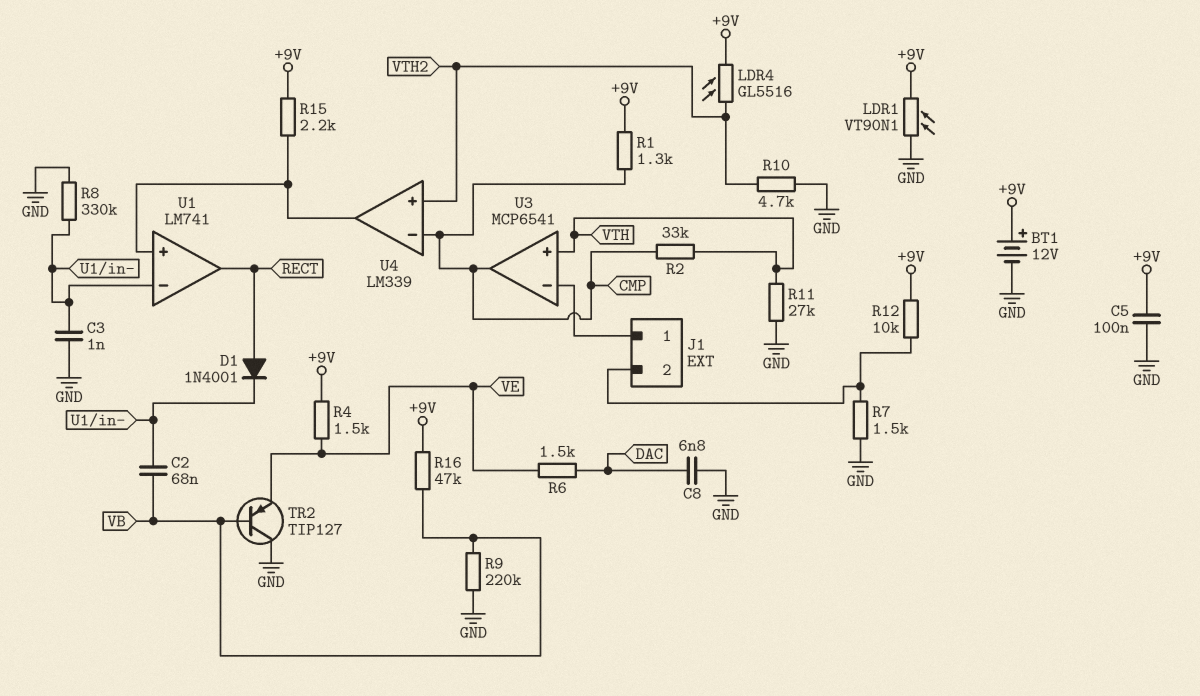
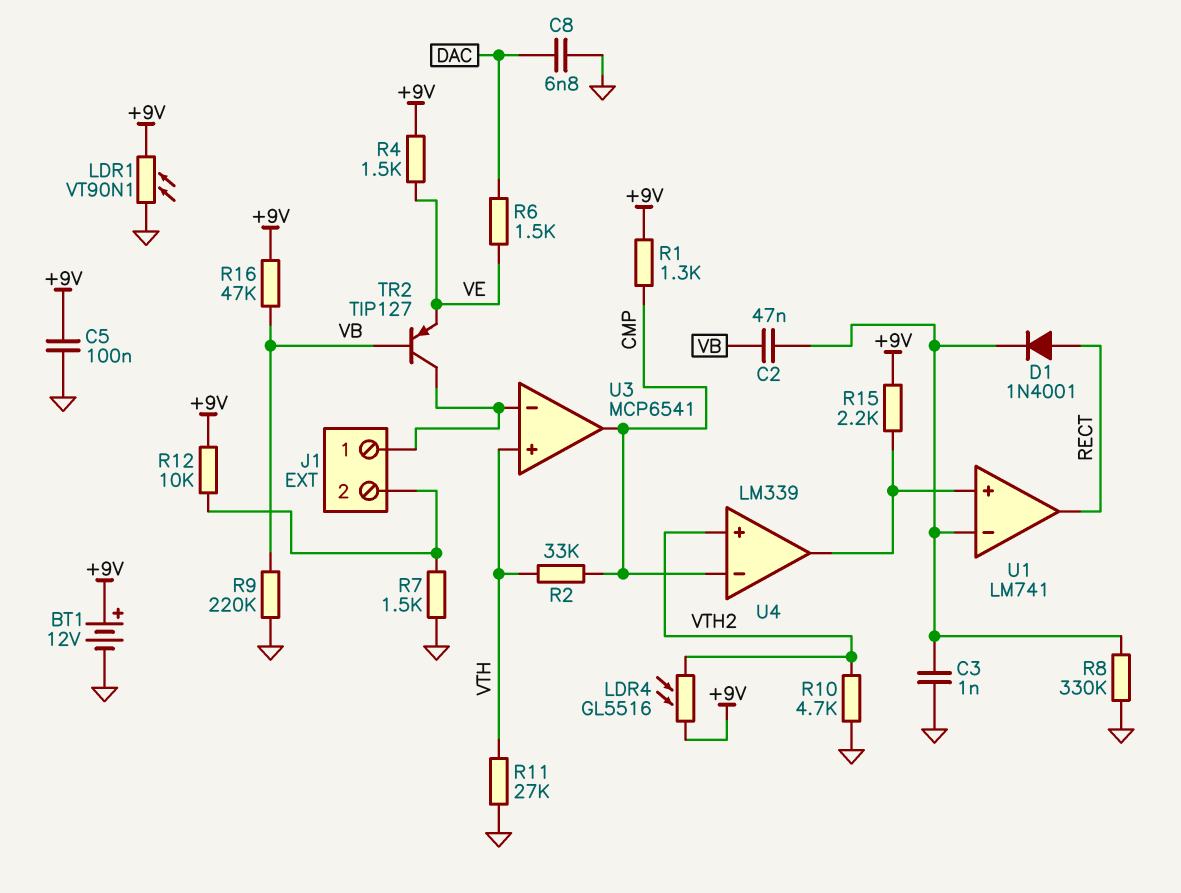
C2: 68nF (U1/in-, VB) -> 47nF (U1/in-, VB)
TR2: PNP TIP127 (B VB, C GND, E VE) -> PNP TIP127 (B VB, C J1/1, E VE)

